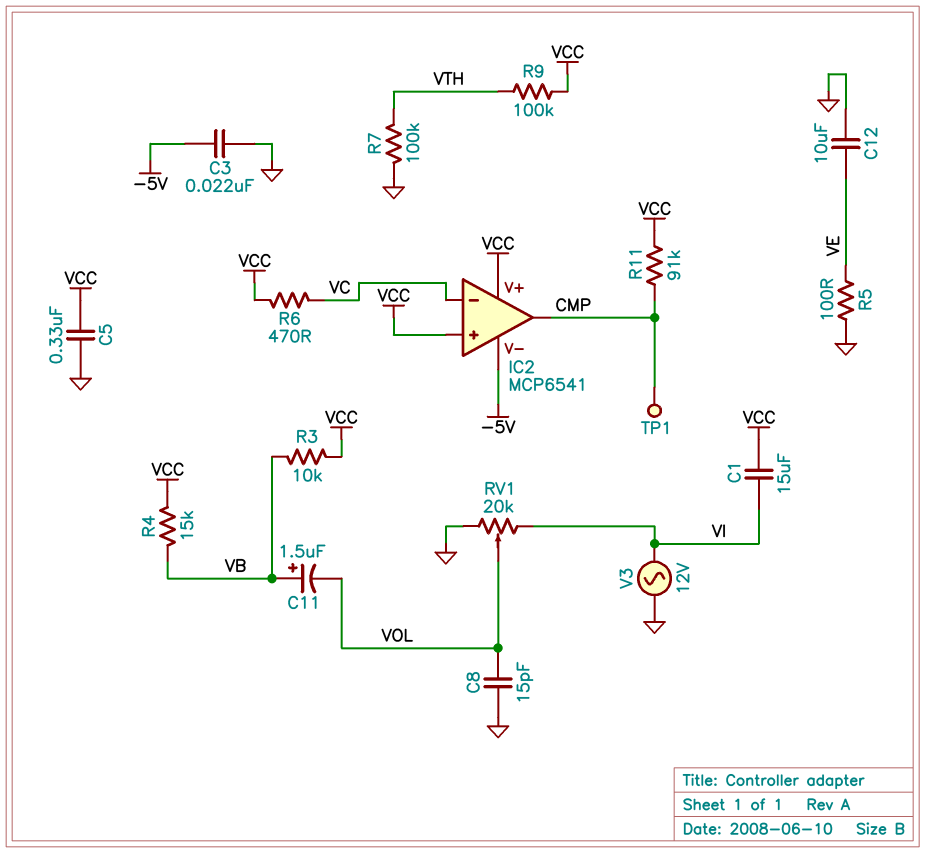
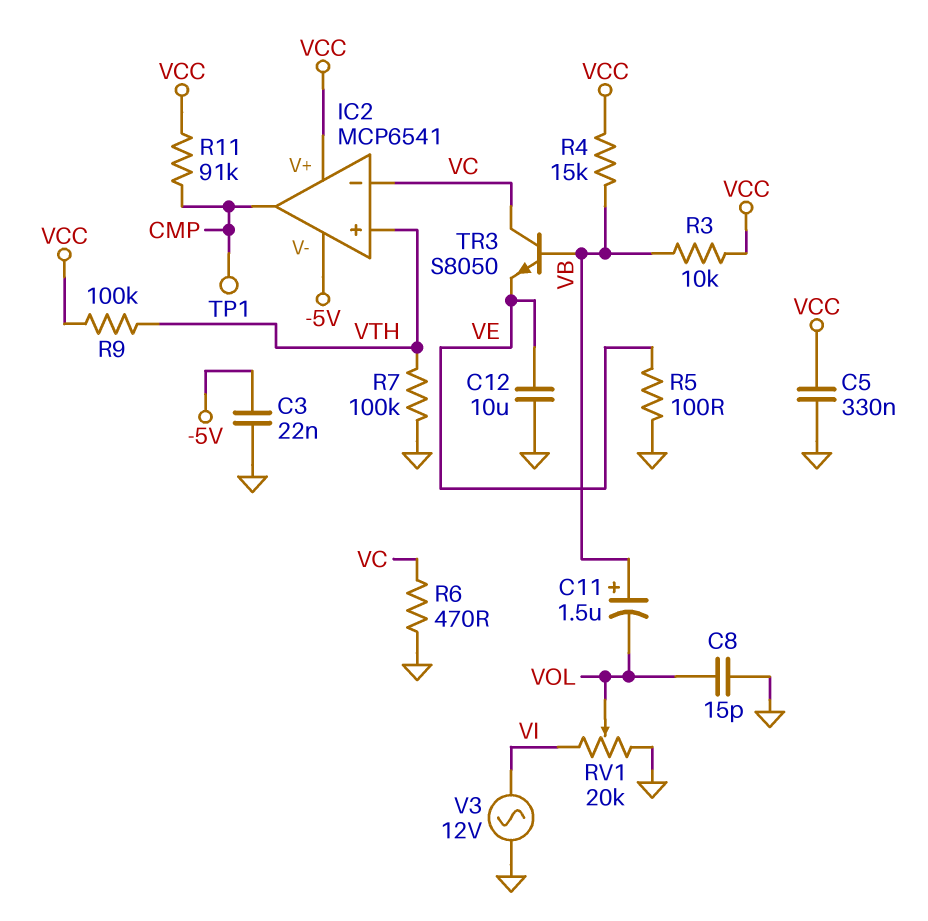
C1: 15uF (VCC, VI) -> none
IC2 pin in+: VCC -> VTH
R6: 470 (VC, VCC) -> 470 (GND, VC)
TR3: none -> NPN S8050 (B VB, C VC, E VE)

